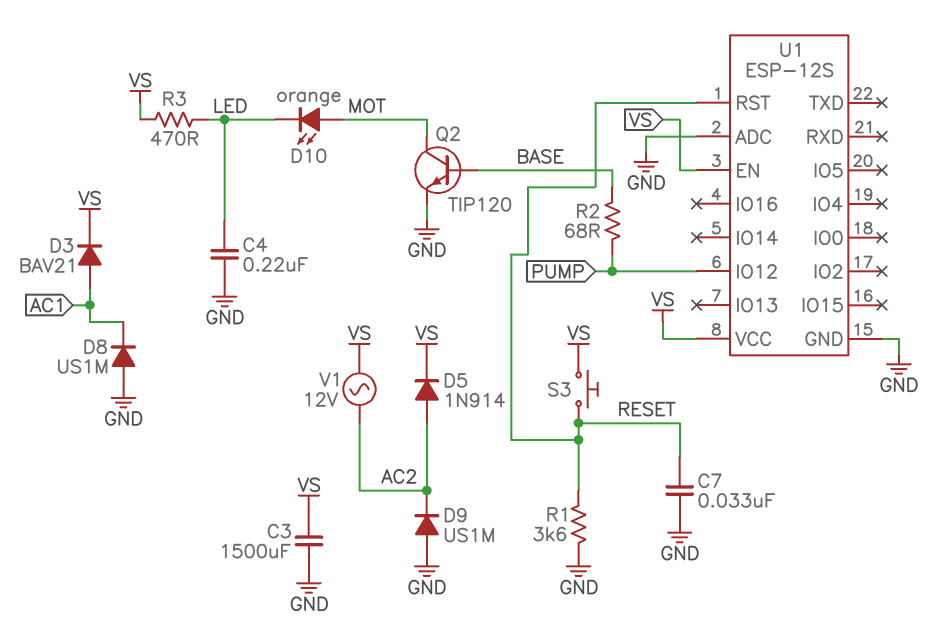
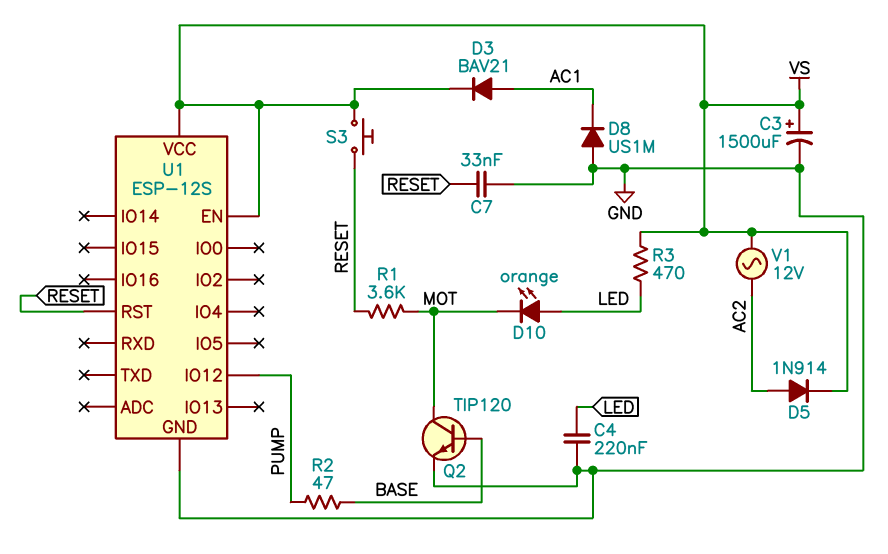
C3: 1500uF (GND, VS) -> 1500uF (plus VS, minus GND)
D9: diode US1M (A GND, K AC2) -> none
D10: LED orange (A MOT, K LED) -> LED orange (A LED, K MOT)
R1: 3.6k (GND, RESET) -> 3.6k (MOT, RESET)
R2: 68 (BASE, PUMP) -> 47 (BASE, PUMP)
U1 pin ADC: GND -> none

